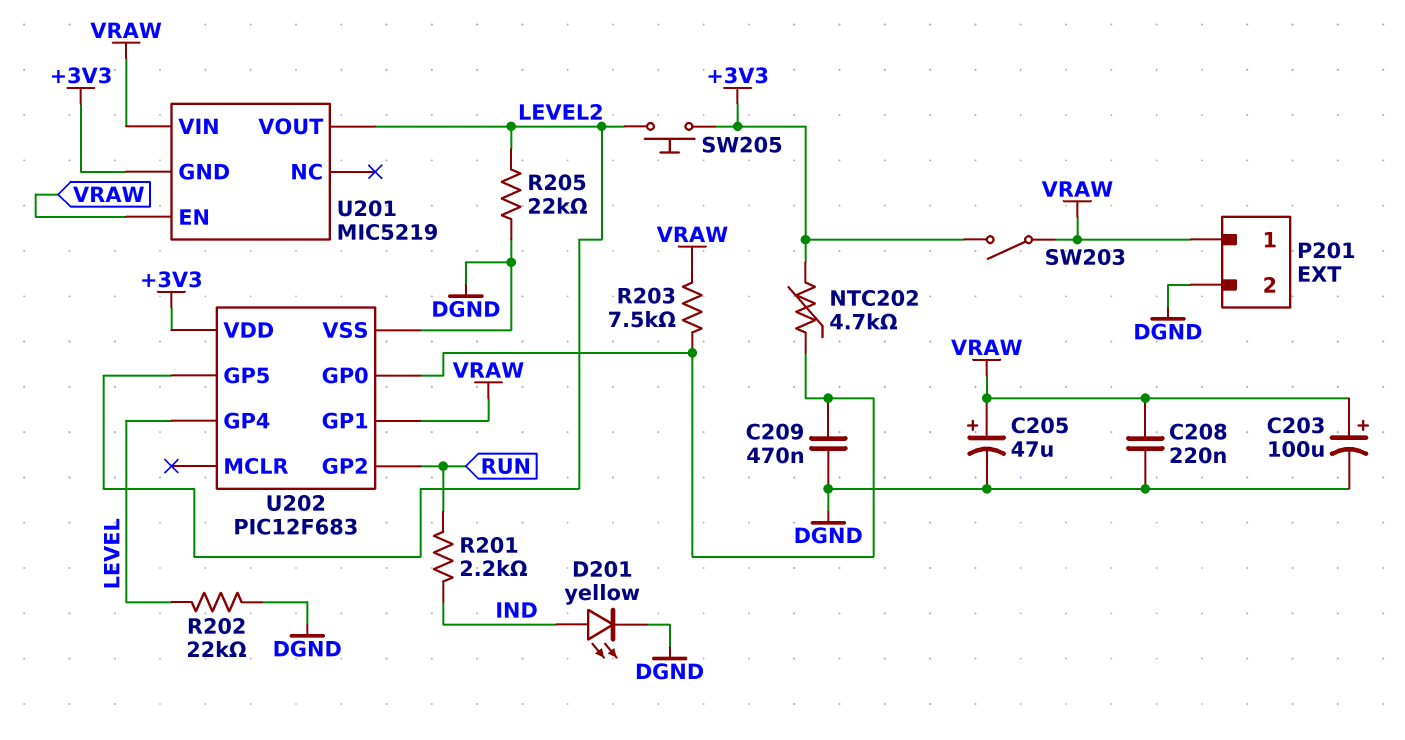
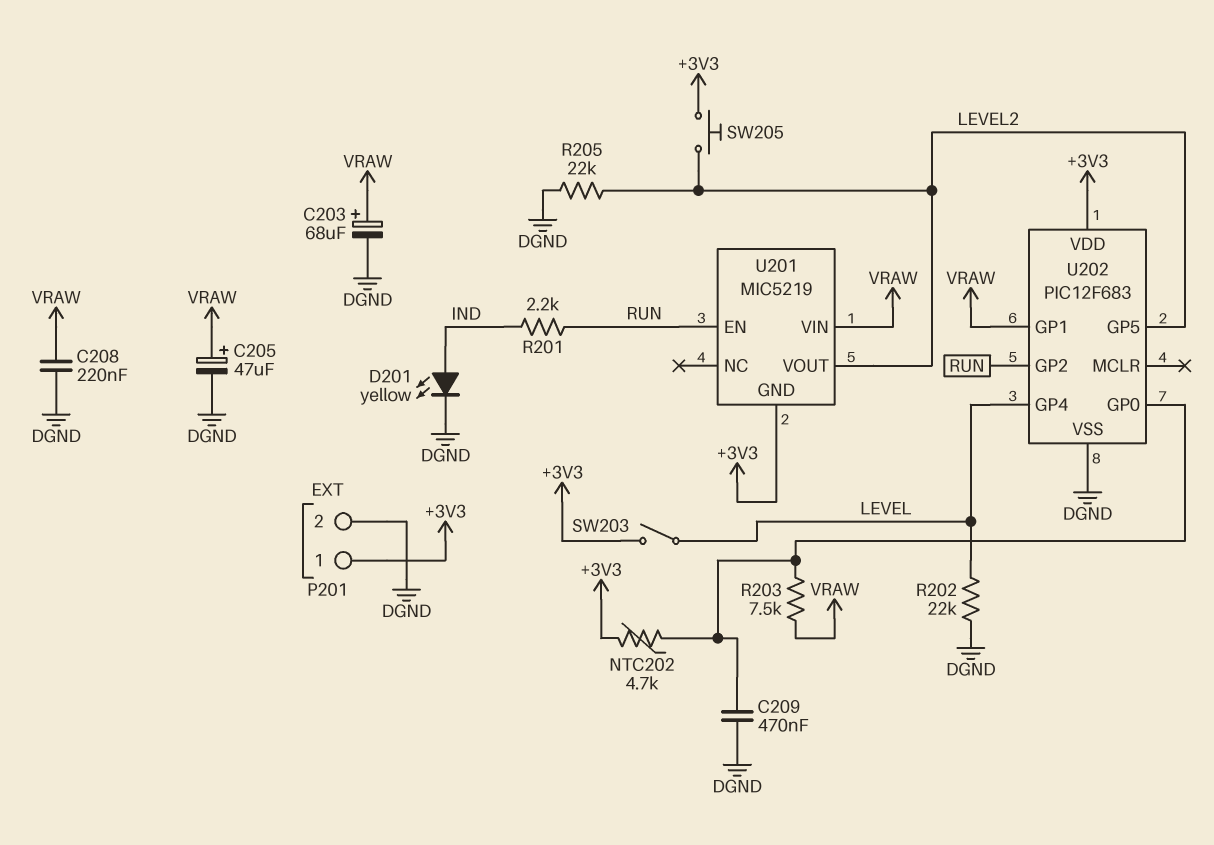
C203: 100uF (plus VRAW, minus DGND) -> 68uF (plus VRAW, minus DGND)
P201 pin 1: VRAW -> +3V3
SW203: switch (+3V3, VRAW) -> switch (+3V3, LEVEL)
U201 pin EN: VRAW -> RUN

